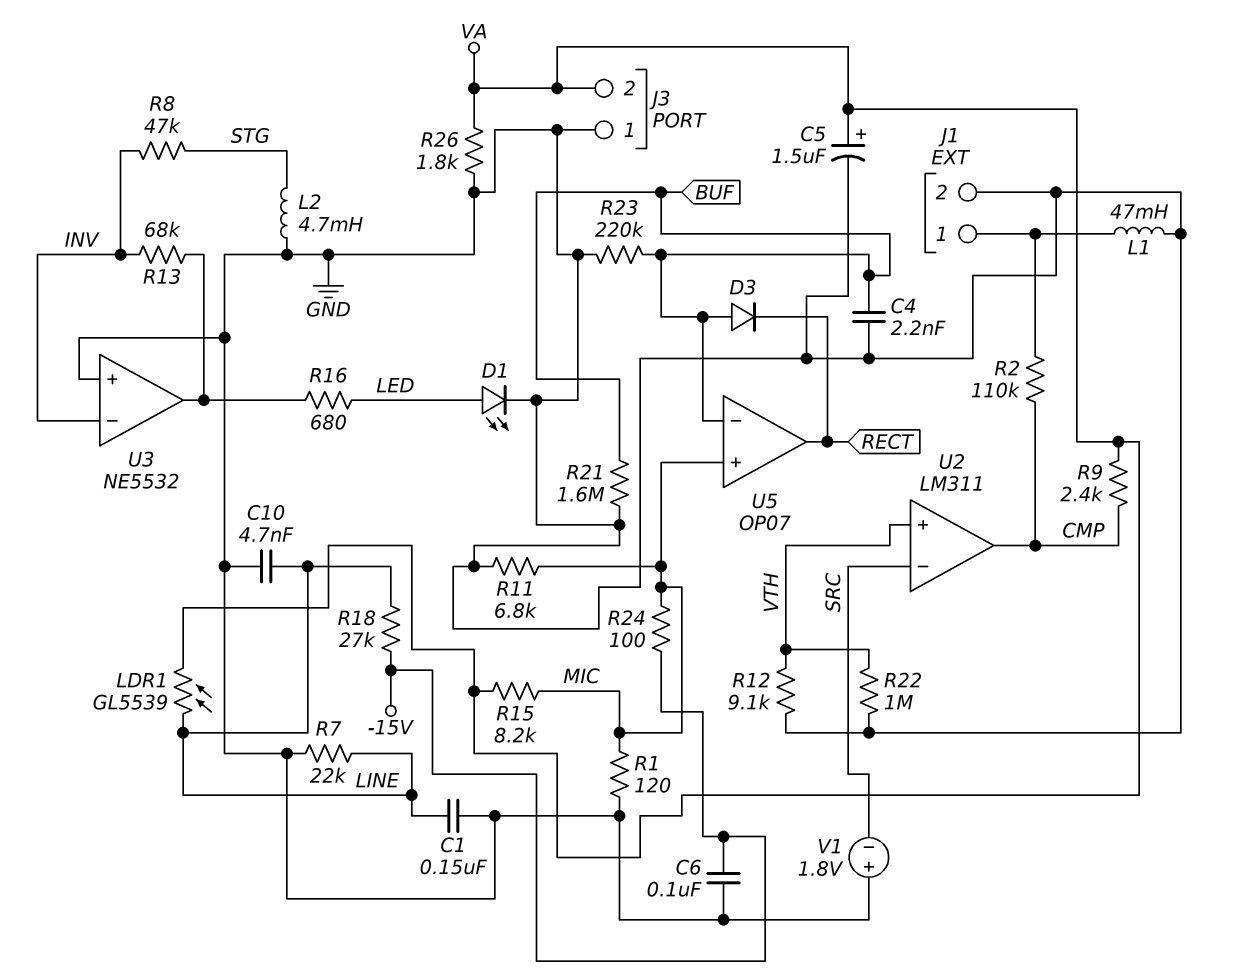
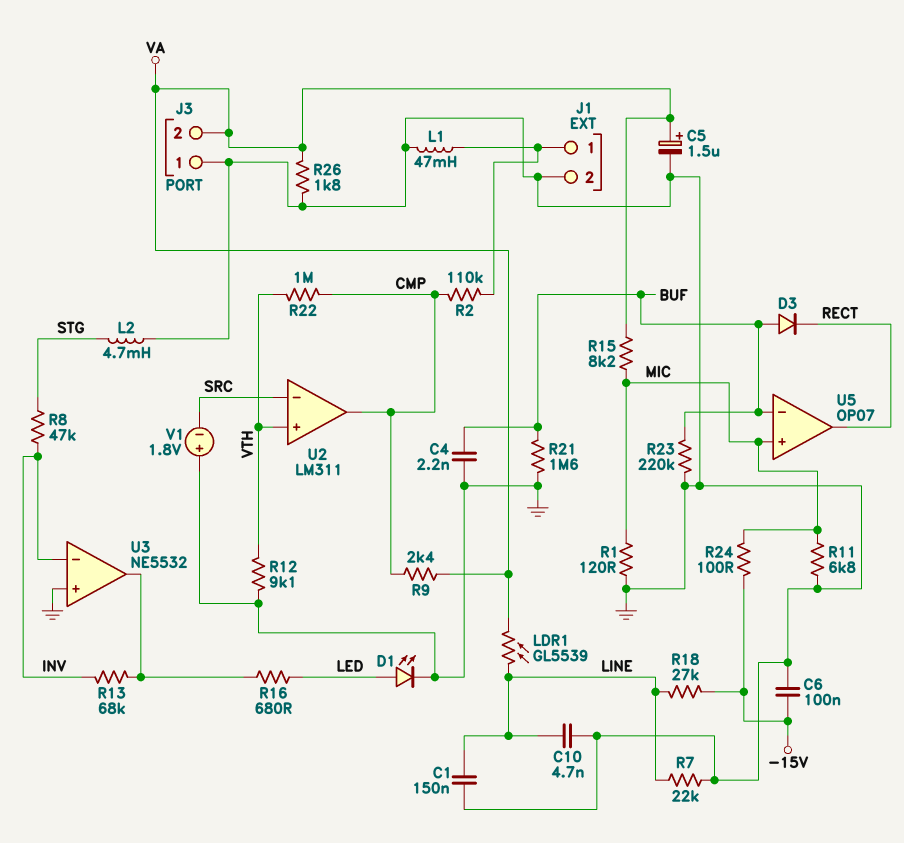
R22: 1M (GND, VTH) -> 1M (CMP, VTH)

